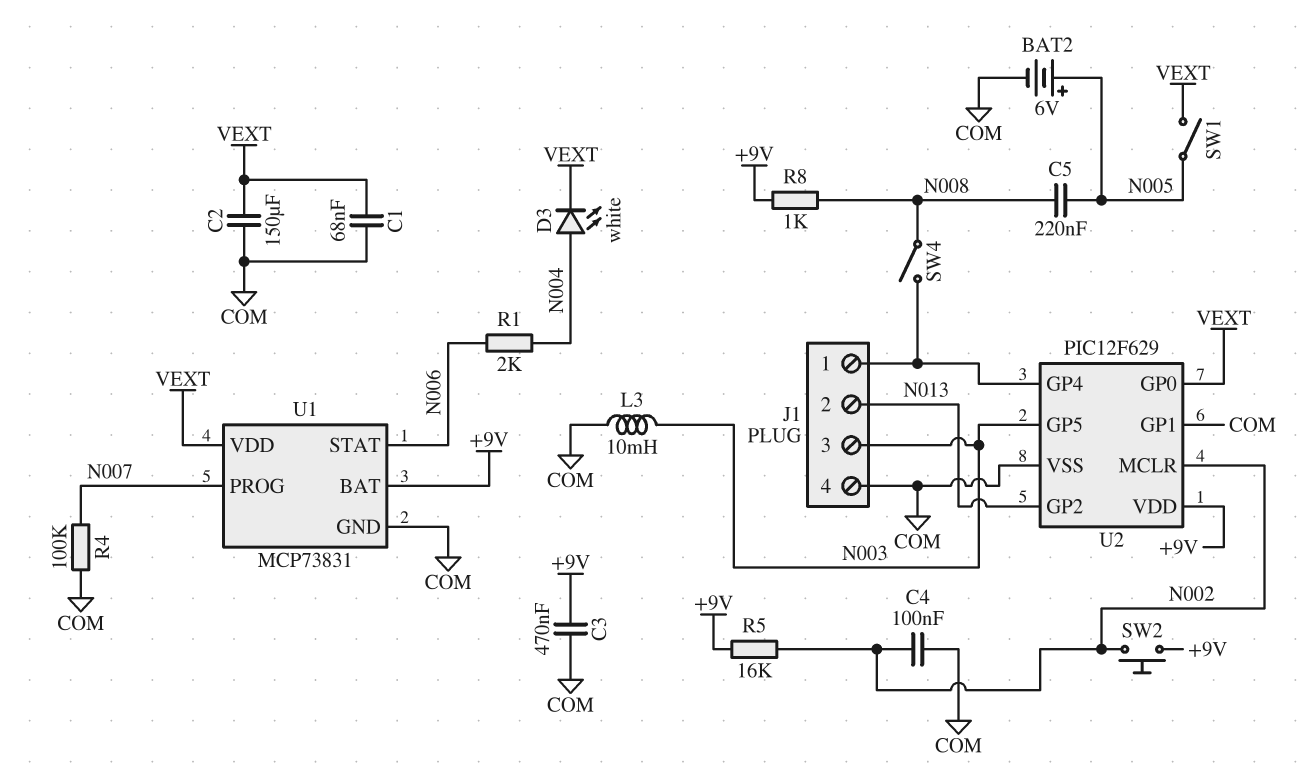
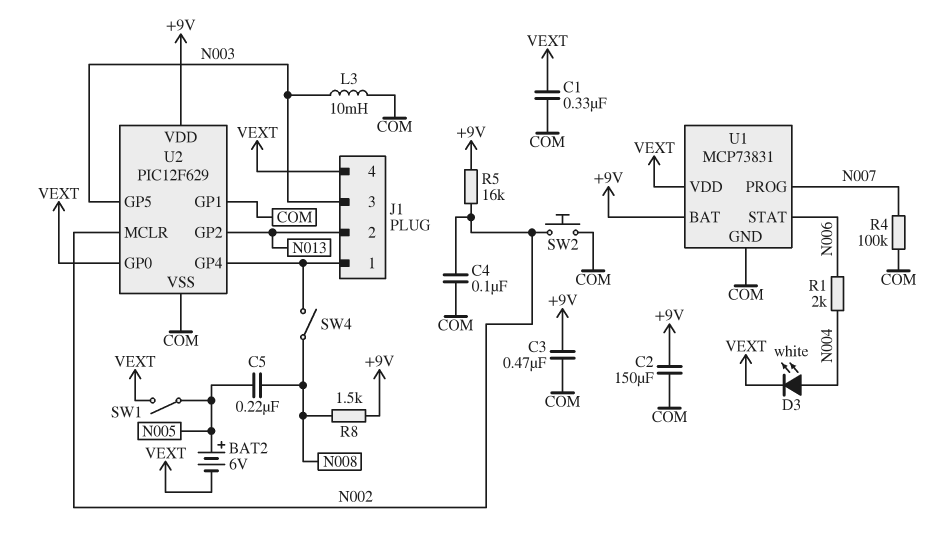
BAT2: 6V (plus N005, minus COM) -> 6V (plus N005, minus VEXT)
C1: 68nF (COM, VEXT) -> 330nF (COM, VEXT)
C2: 150uF (COM, VEXT) -> 150uF (+9V, COM)
J1 pin 4: COM -> VEXT
R8: 1k (+9V, N008) -> 1.5k (+9V, N008)
SW2: button (+9V, N002) -> button (COM, N002)

